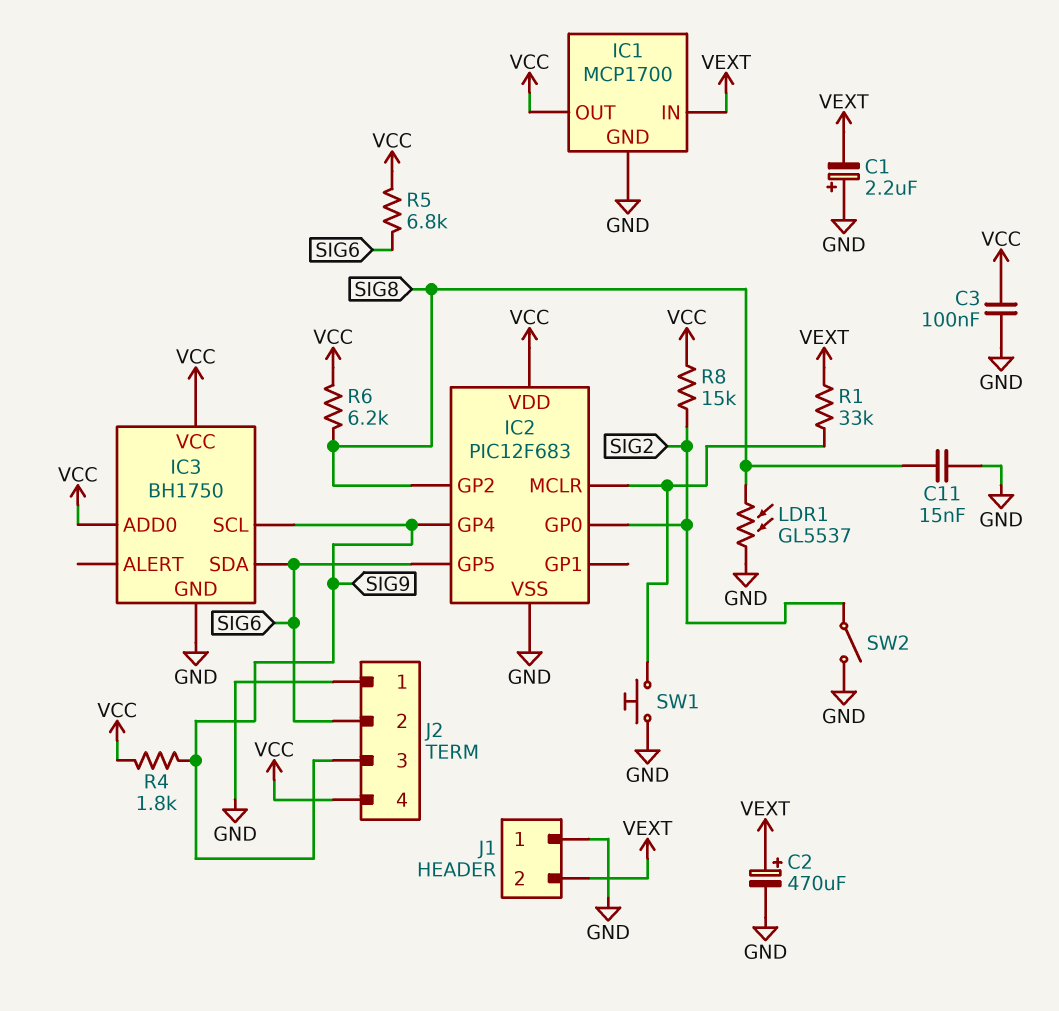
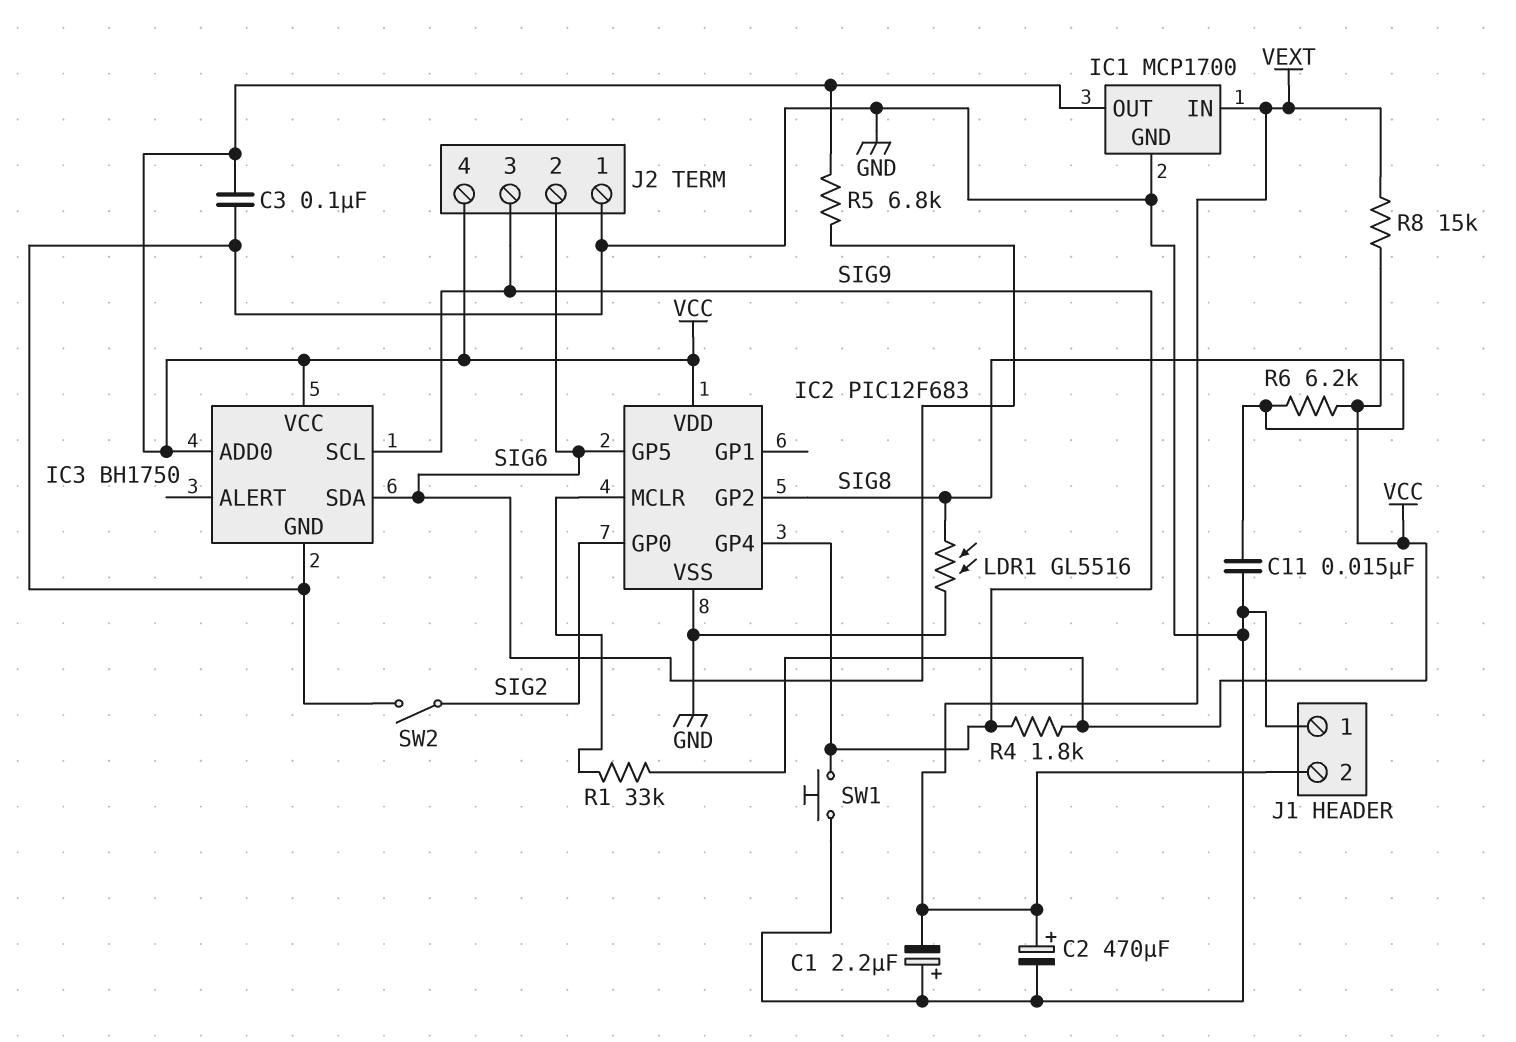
LDR1: GL5537 (GND, SIG8) -> GL5516 (GND, SIG8)
R1: 33k (IC2/MCLR, VEXT) -> 33k (IC2/MCLR, VCC)
R8: 15k (SIG2, VCC) -> 15k (VCC, VEXT)
SW1: button (GND, IC2/MCLR) -> button (GND, SIG9)

